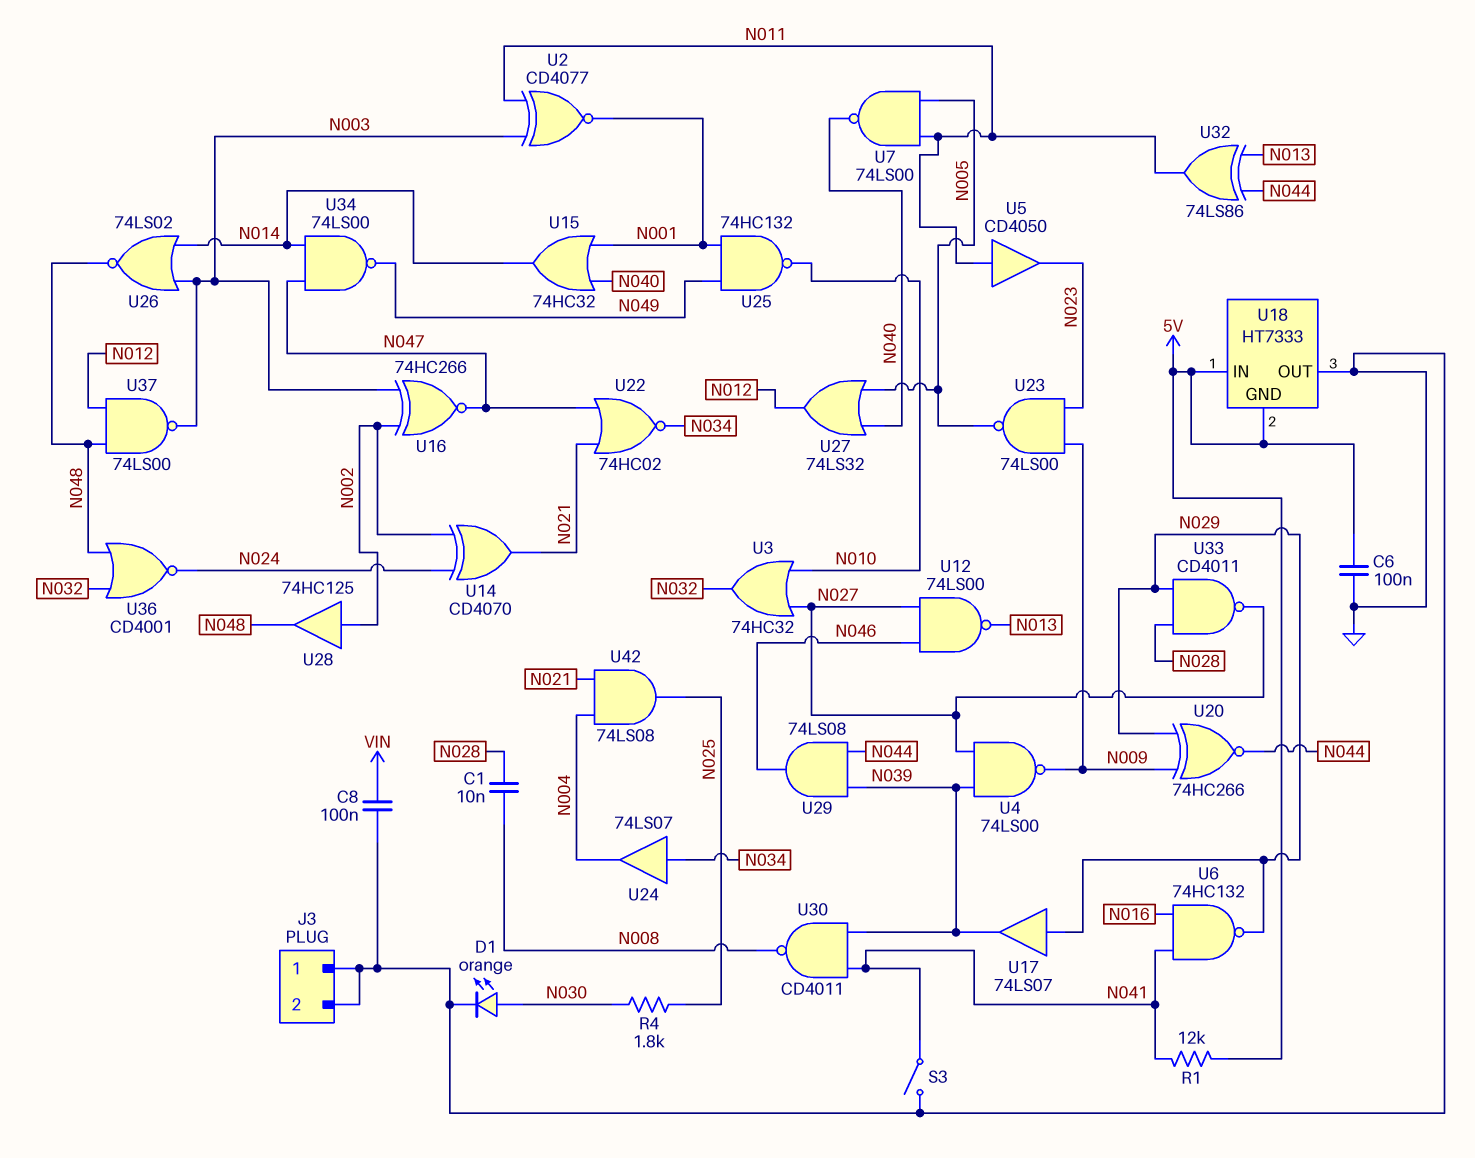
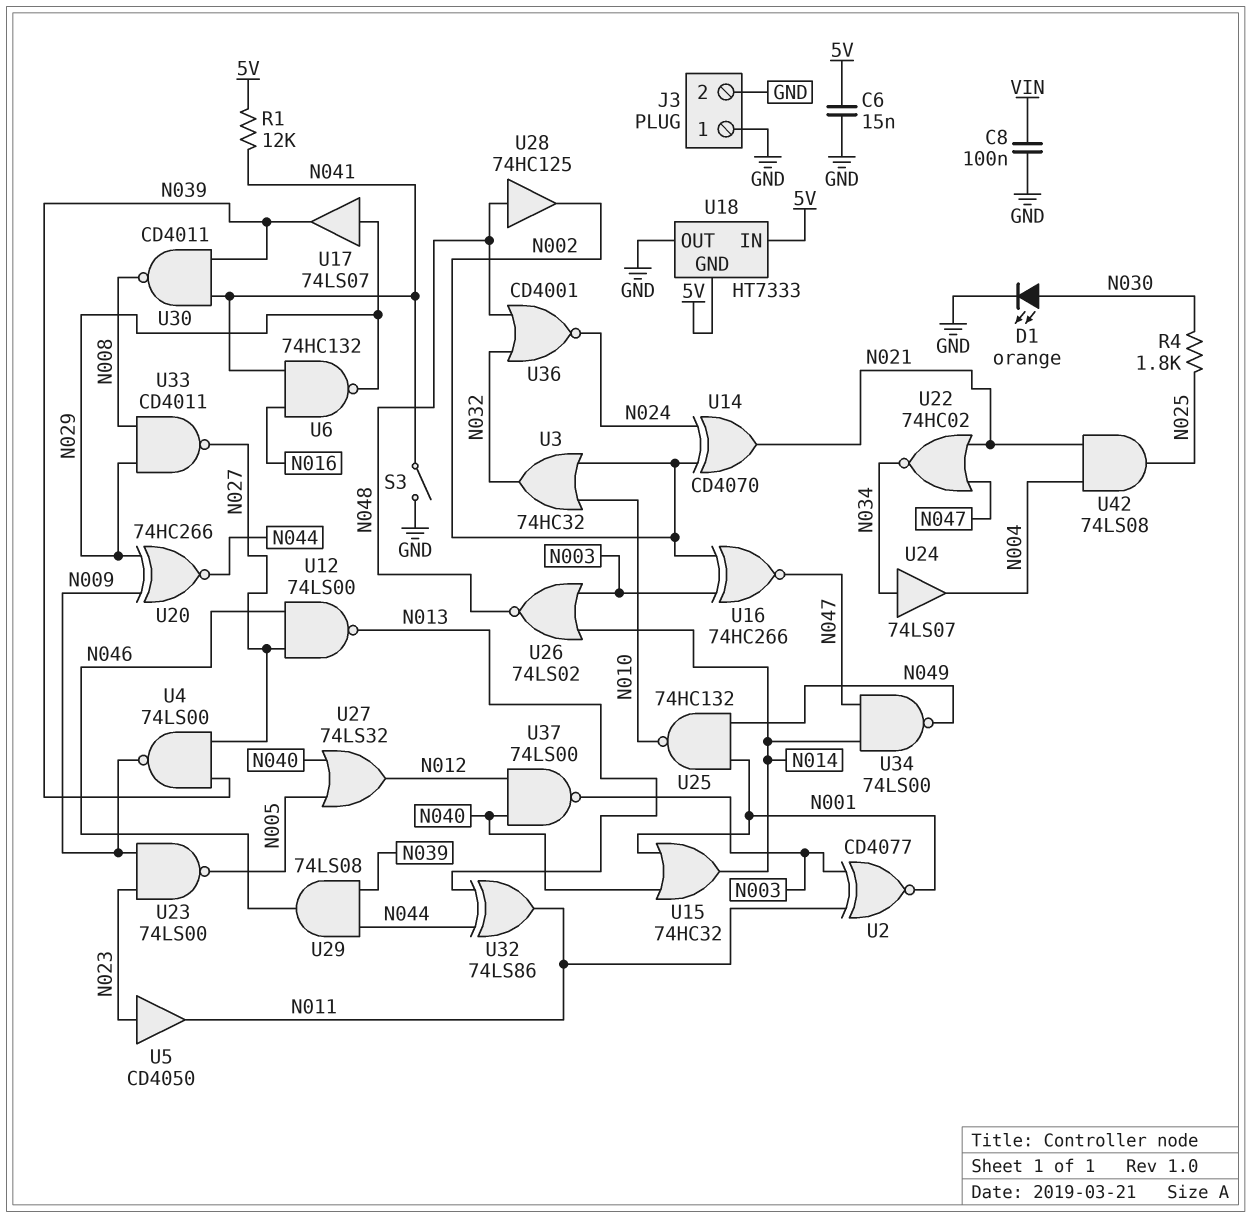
C1: 10nF (N008, N028) -> none
C6: 100nF (5V, GND) -> 15nF (5V, GND)
U3: OR 74HC32 (in N010, in N027, out N032) -> OR 74HC32 (in N002, in N010, out N032)
U5: buffer CD4050 (in N011, out N023) -> buffer CD4050 (in N023, out N011)
U7: NAND 74LS00 (in N005, in N011, out N040) -> none
U28: buffer 74HC125 (in N002, out N048) -> buffer 74HC125 (in N048, out N002)
U33: NAND CD4011 (in N028, in N029, out N027) -> NAND CD4011 (in N008, in N029, out N027)
U37: NAND 74LS00 (in N012, in N048, out N003) -> NAND 74LS00 (in N012, in N040, out N003)

